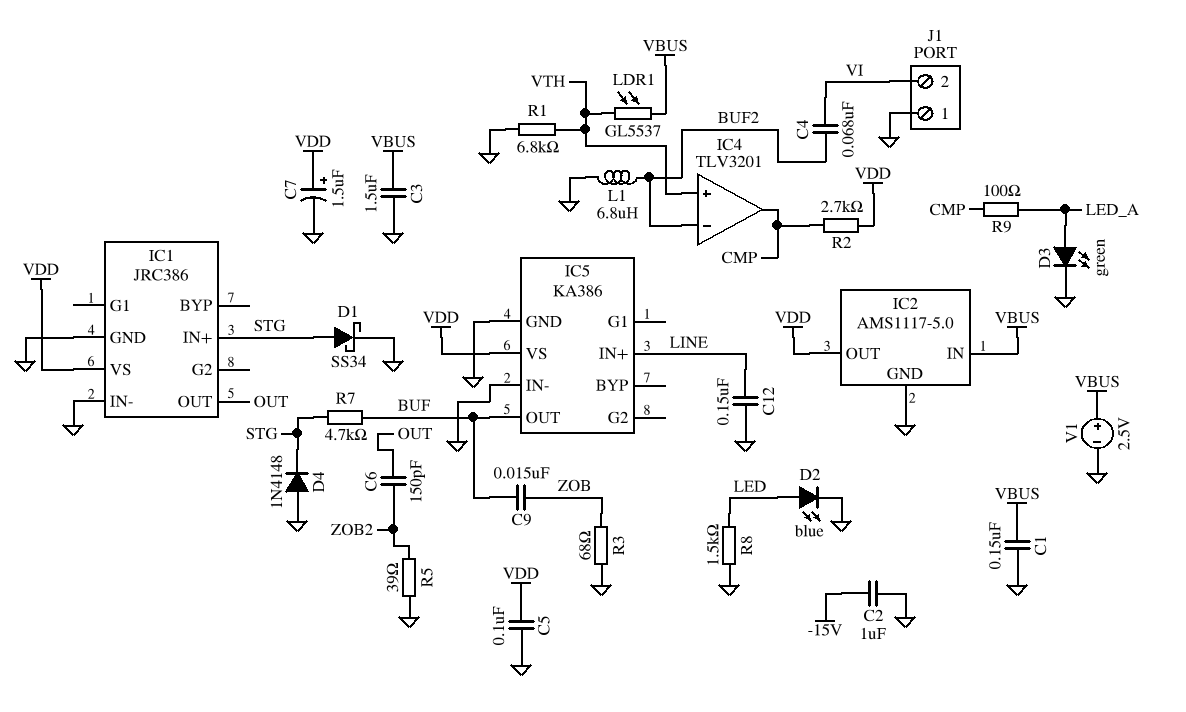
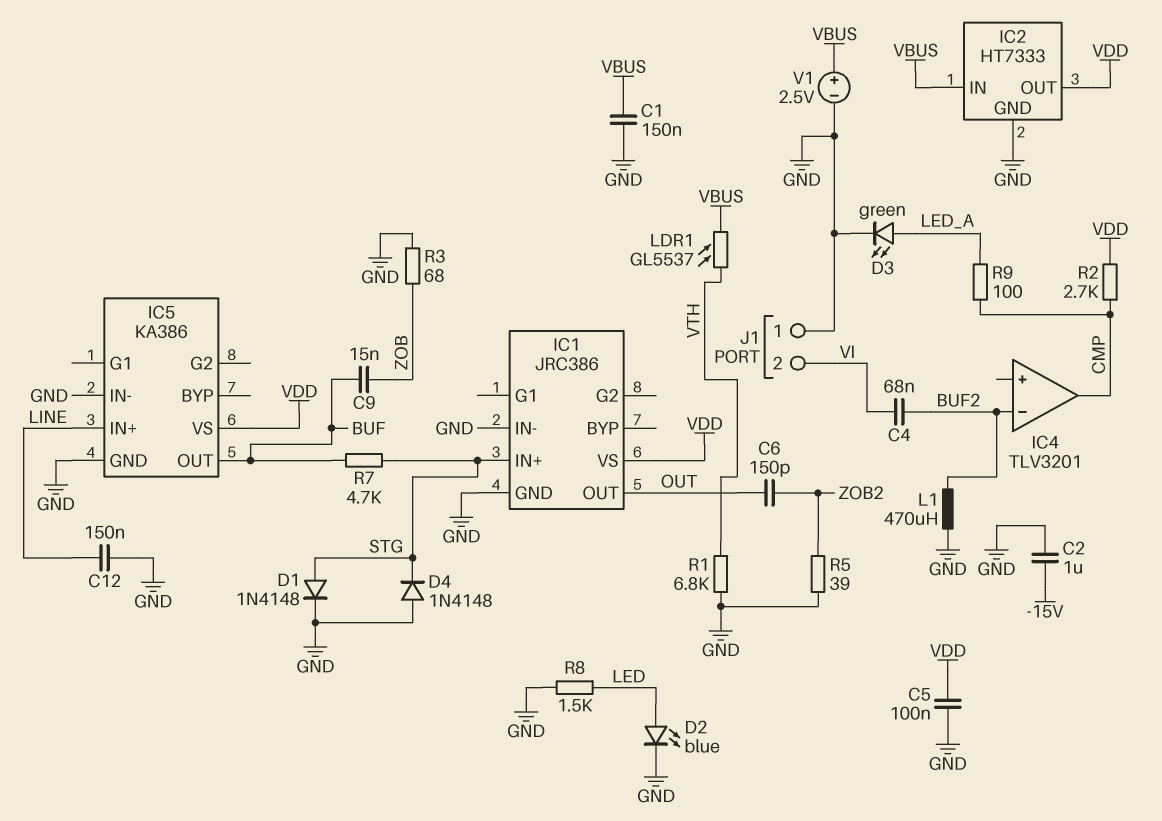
C3: 1.5uF (GND, VBUS) -> none
C7: 1.5uF (plus VDD, minus GND) -> none
D1: schottky SS34 (A STG, K GND) -> diode 1N4148 (A STG, K GND)
IC2: AMS1117-5.0 -> HT7333
IC4 pin in+: VTH -> none
L1: 6.8uH (BUF2, GND) -> 470uH (BUF2, GND)

